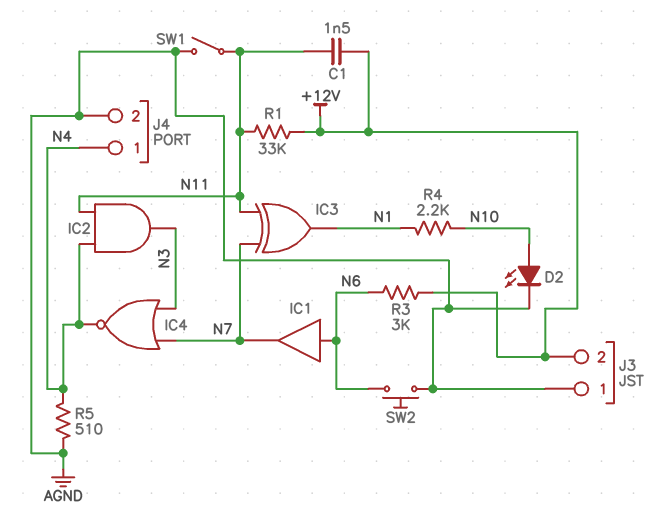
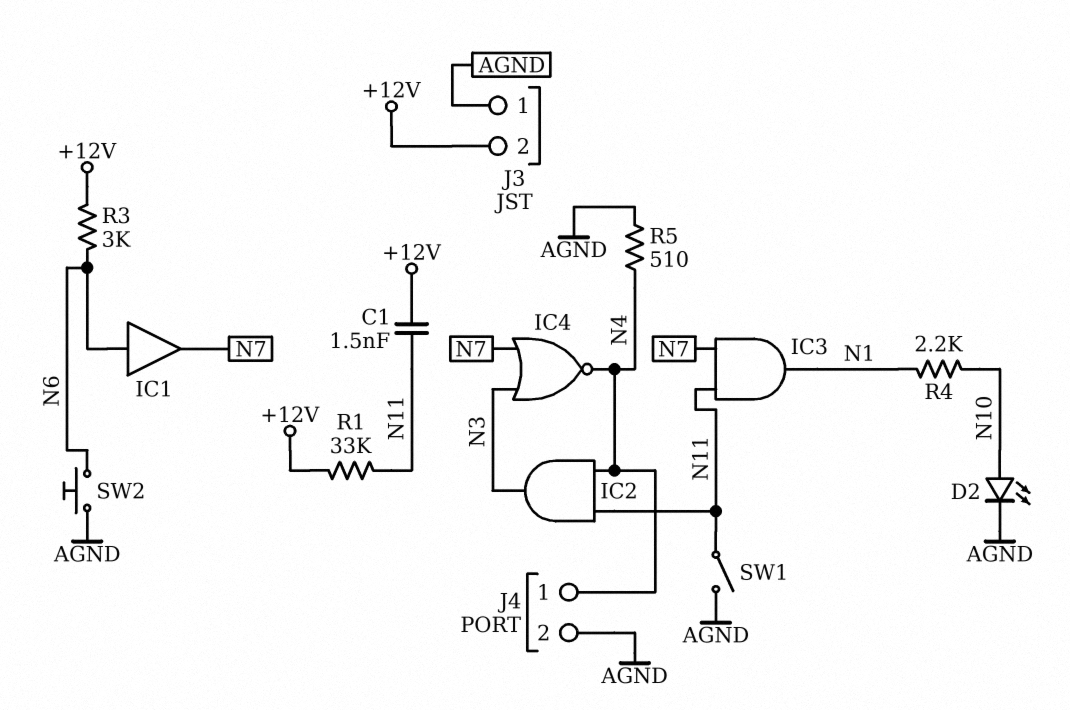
IC3: XOR (in N7, in N11, out N1) -> AND (in N7, in N11, out N1)

